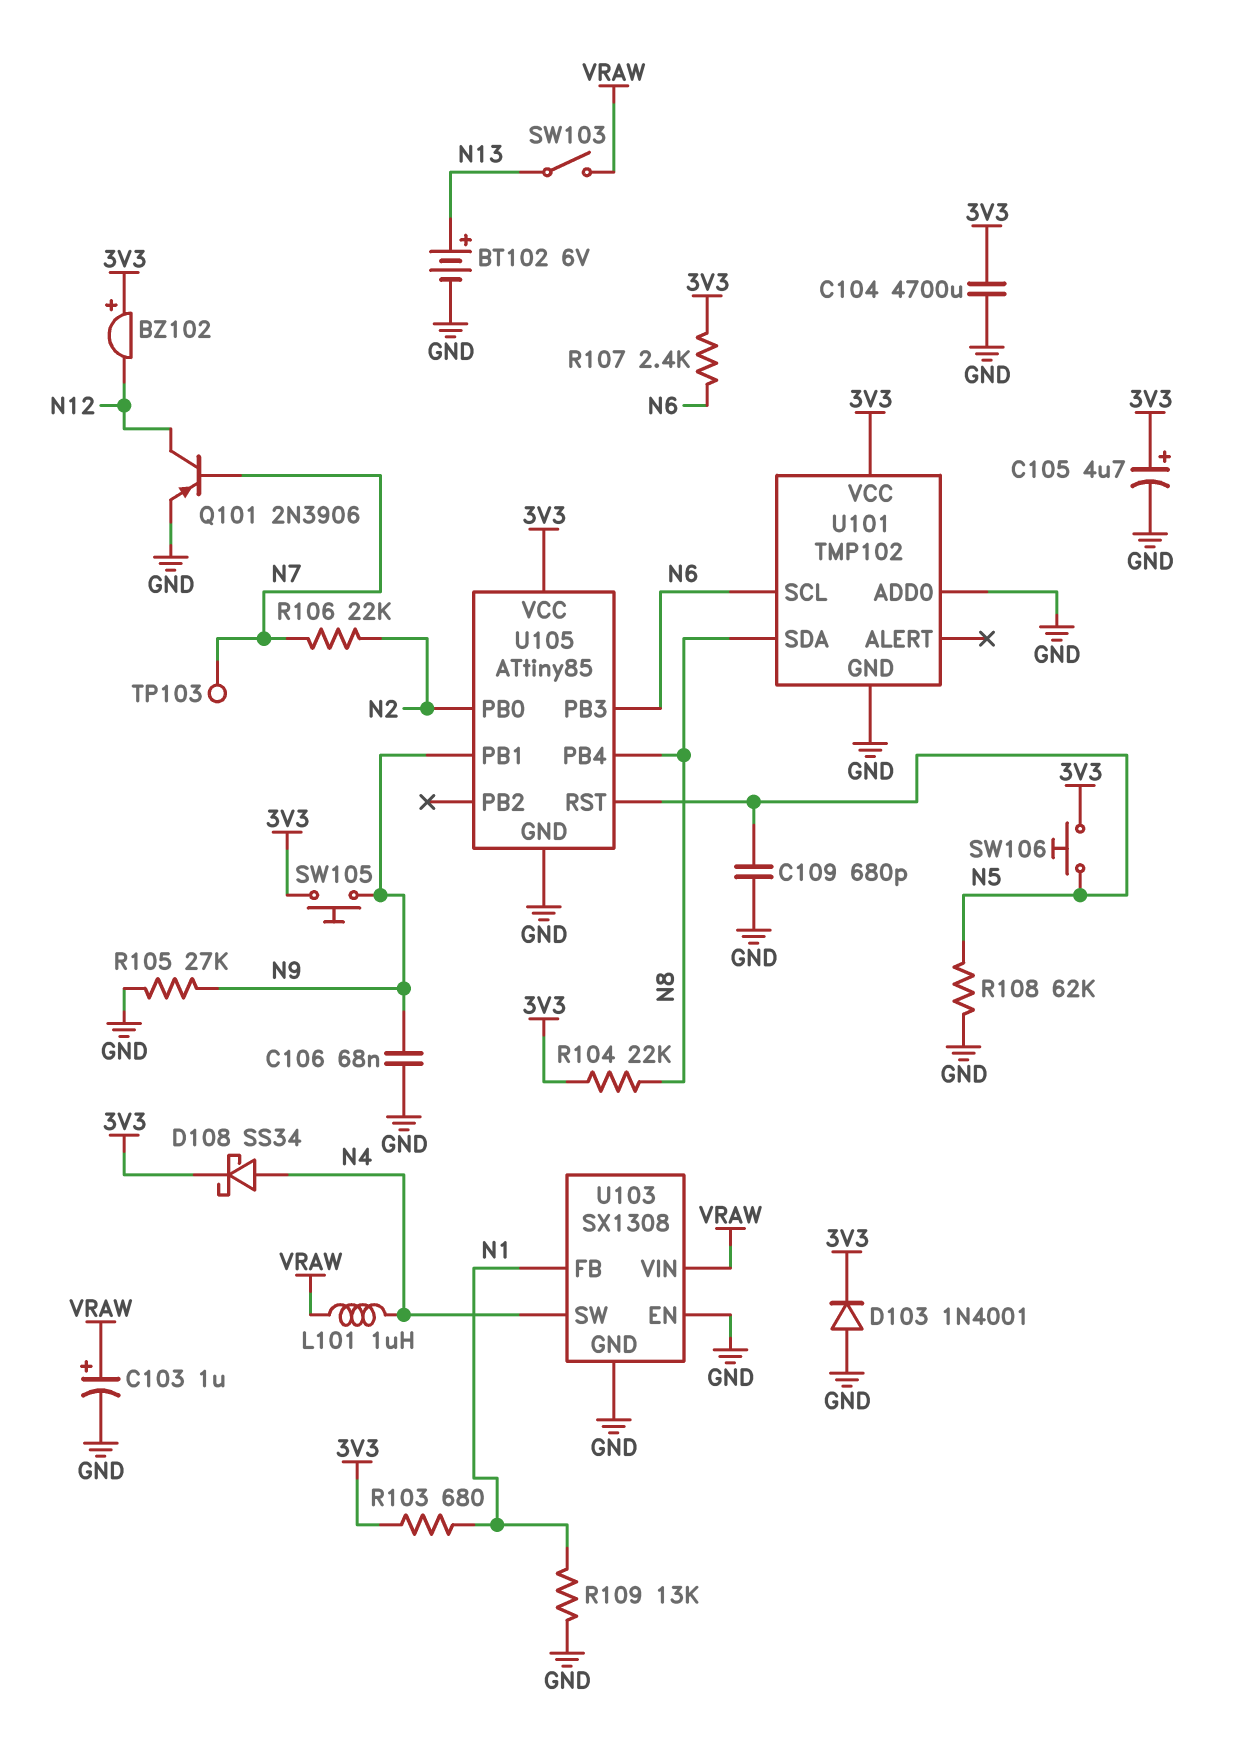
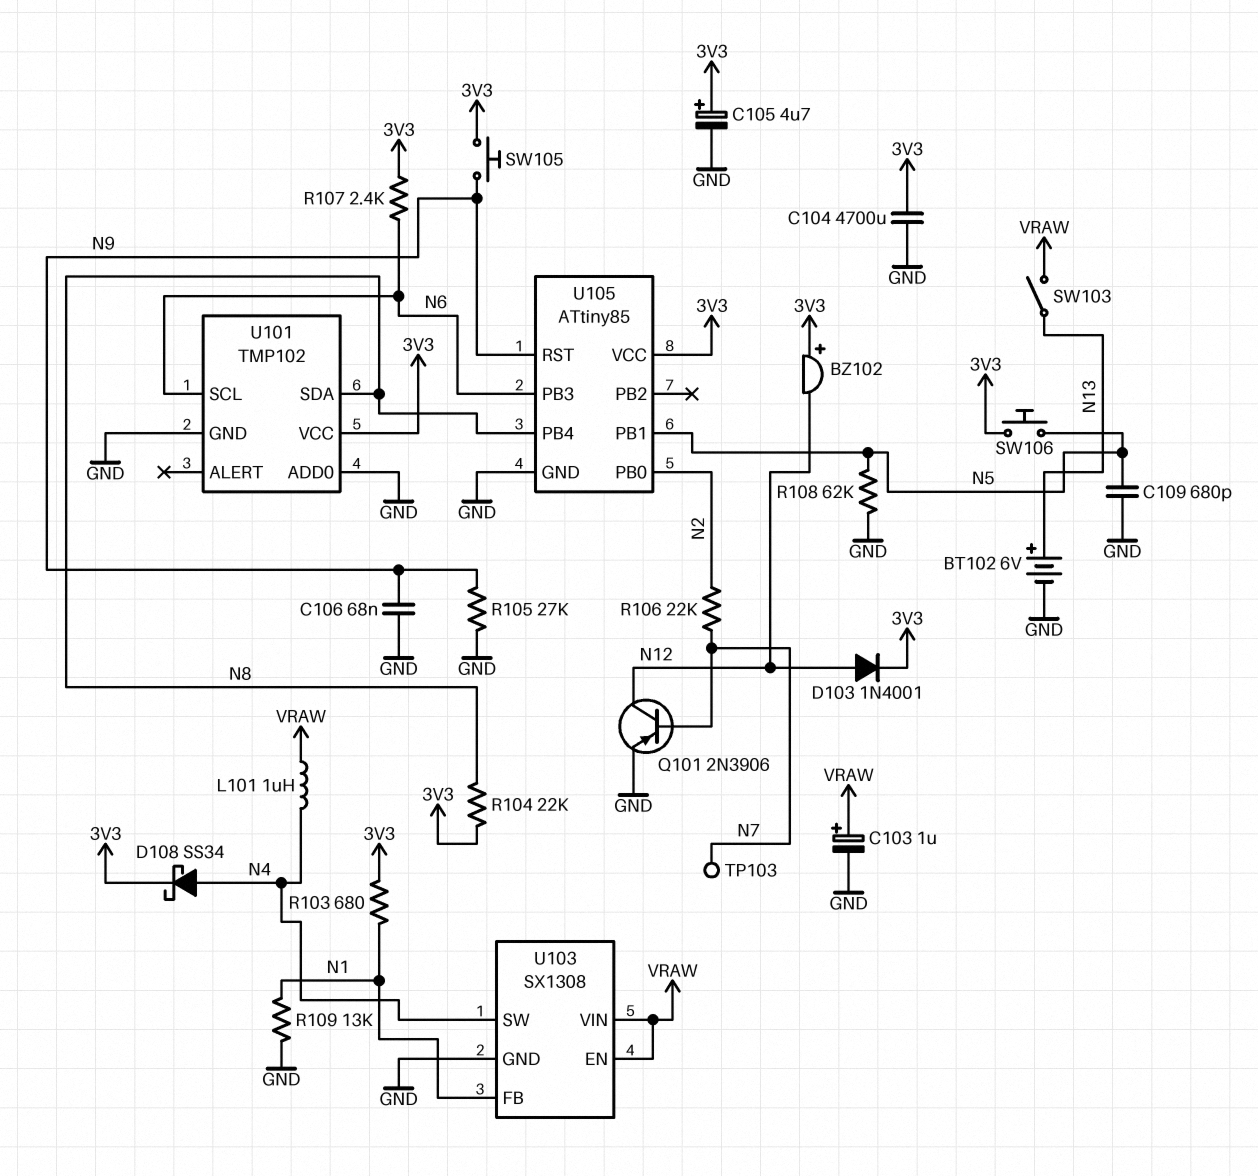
D103: diode 1N4001 (A GND, K 3V3) -> diode 1N4001 (A N12, K 3V3)
U103 pin EN: GND -> VRAW
U105 pin PB1: N9 -> N5
U105 pin RST: N5 -> N9

